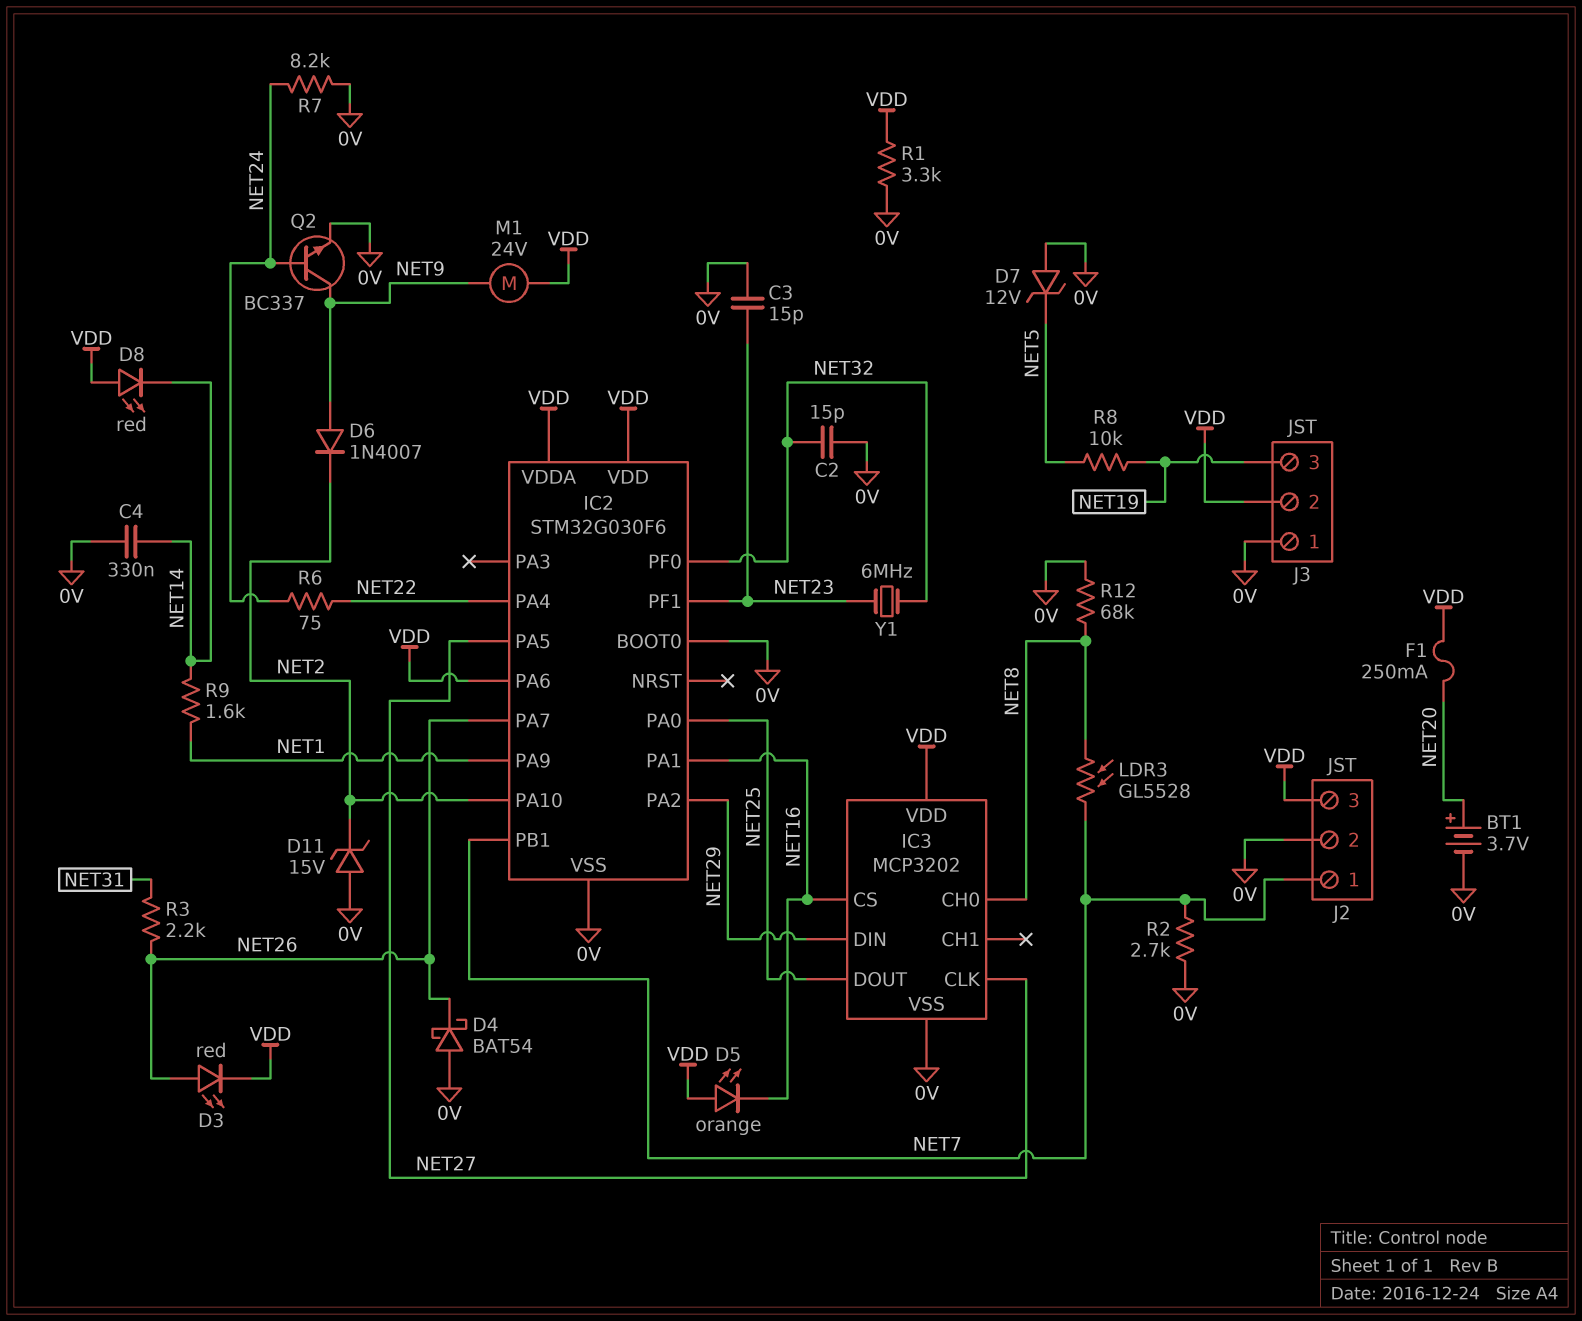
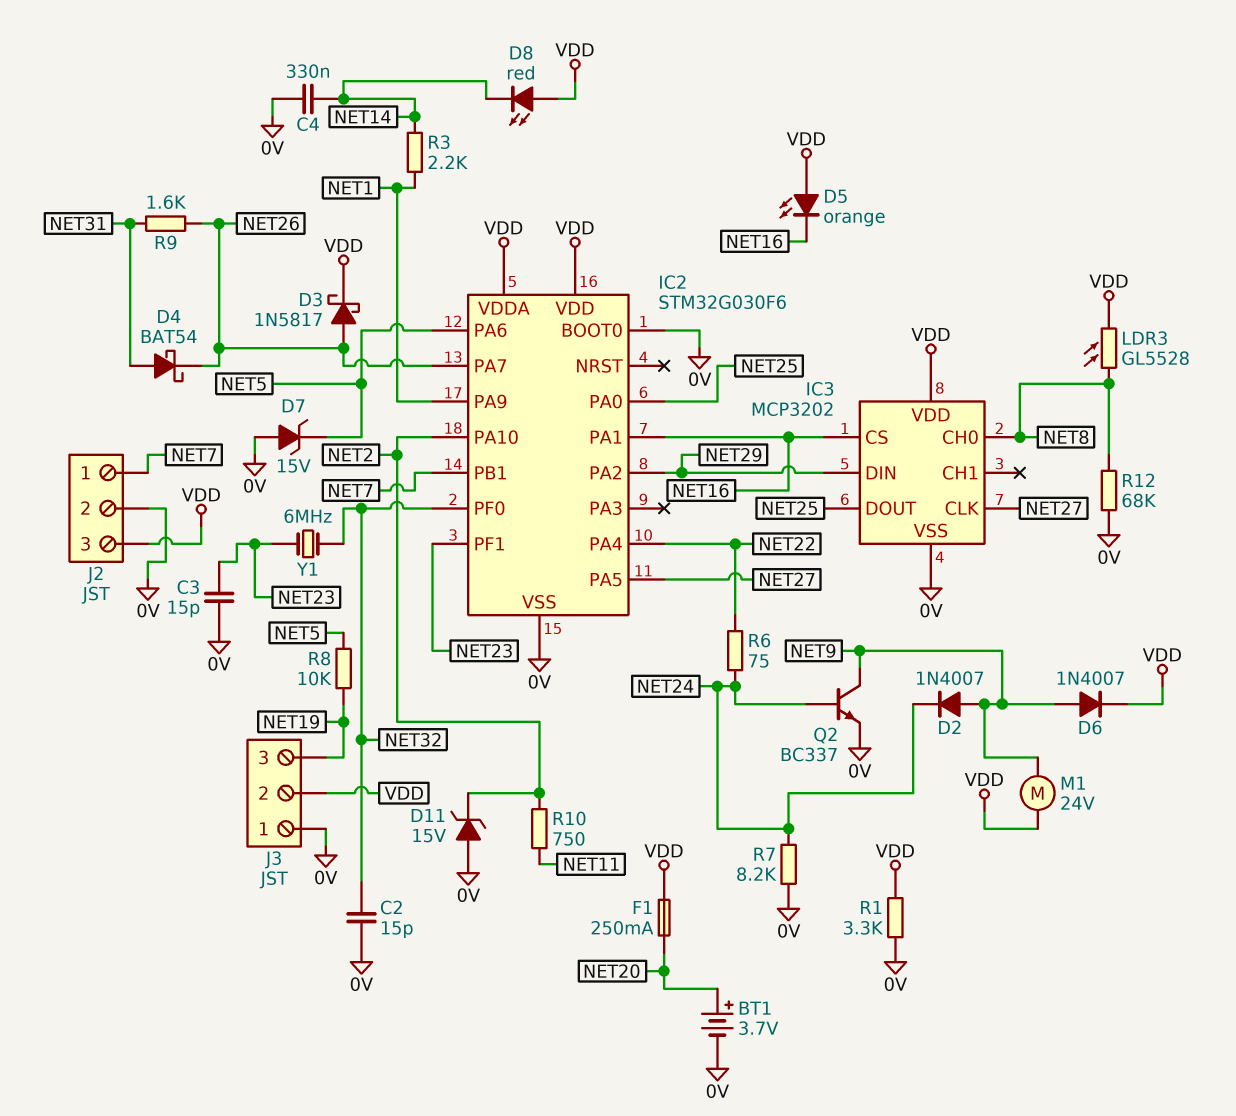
D2: none -> diode 1N4007 (A NET9, K NET24)
D3: LED red (A NET26, K VDD) -> schottky 1N5817 (A NET26, K VDD)
D4: schottky BAT54 (A 0V, K NET26) -> schottky BAT54 (A NET31, K NET26)
D6: diode 1N4007 (A NET9, K NET2) -> diode 1N4007 (A NET9, K VDD)
D7: zener 12V (A 0V, K NET5) -> zener 15V (A 0V, K NET5)
IC2 pin PA6: VDD -> NET5
LDR3: GL5528 (NET7, NET8) -> GL5528 (NET8, VDD)
R2: 2.7k (0V, NET7) -> none
R3: 2.2k (NET26, NET31) -> 2.2k (NET1, NET14)
R9: 1.6k (NET1, NET14) -> 1.6k (NET26, NET31)
R10: none -> 750 (NET2, NET11)

